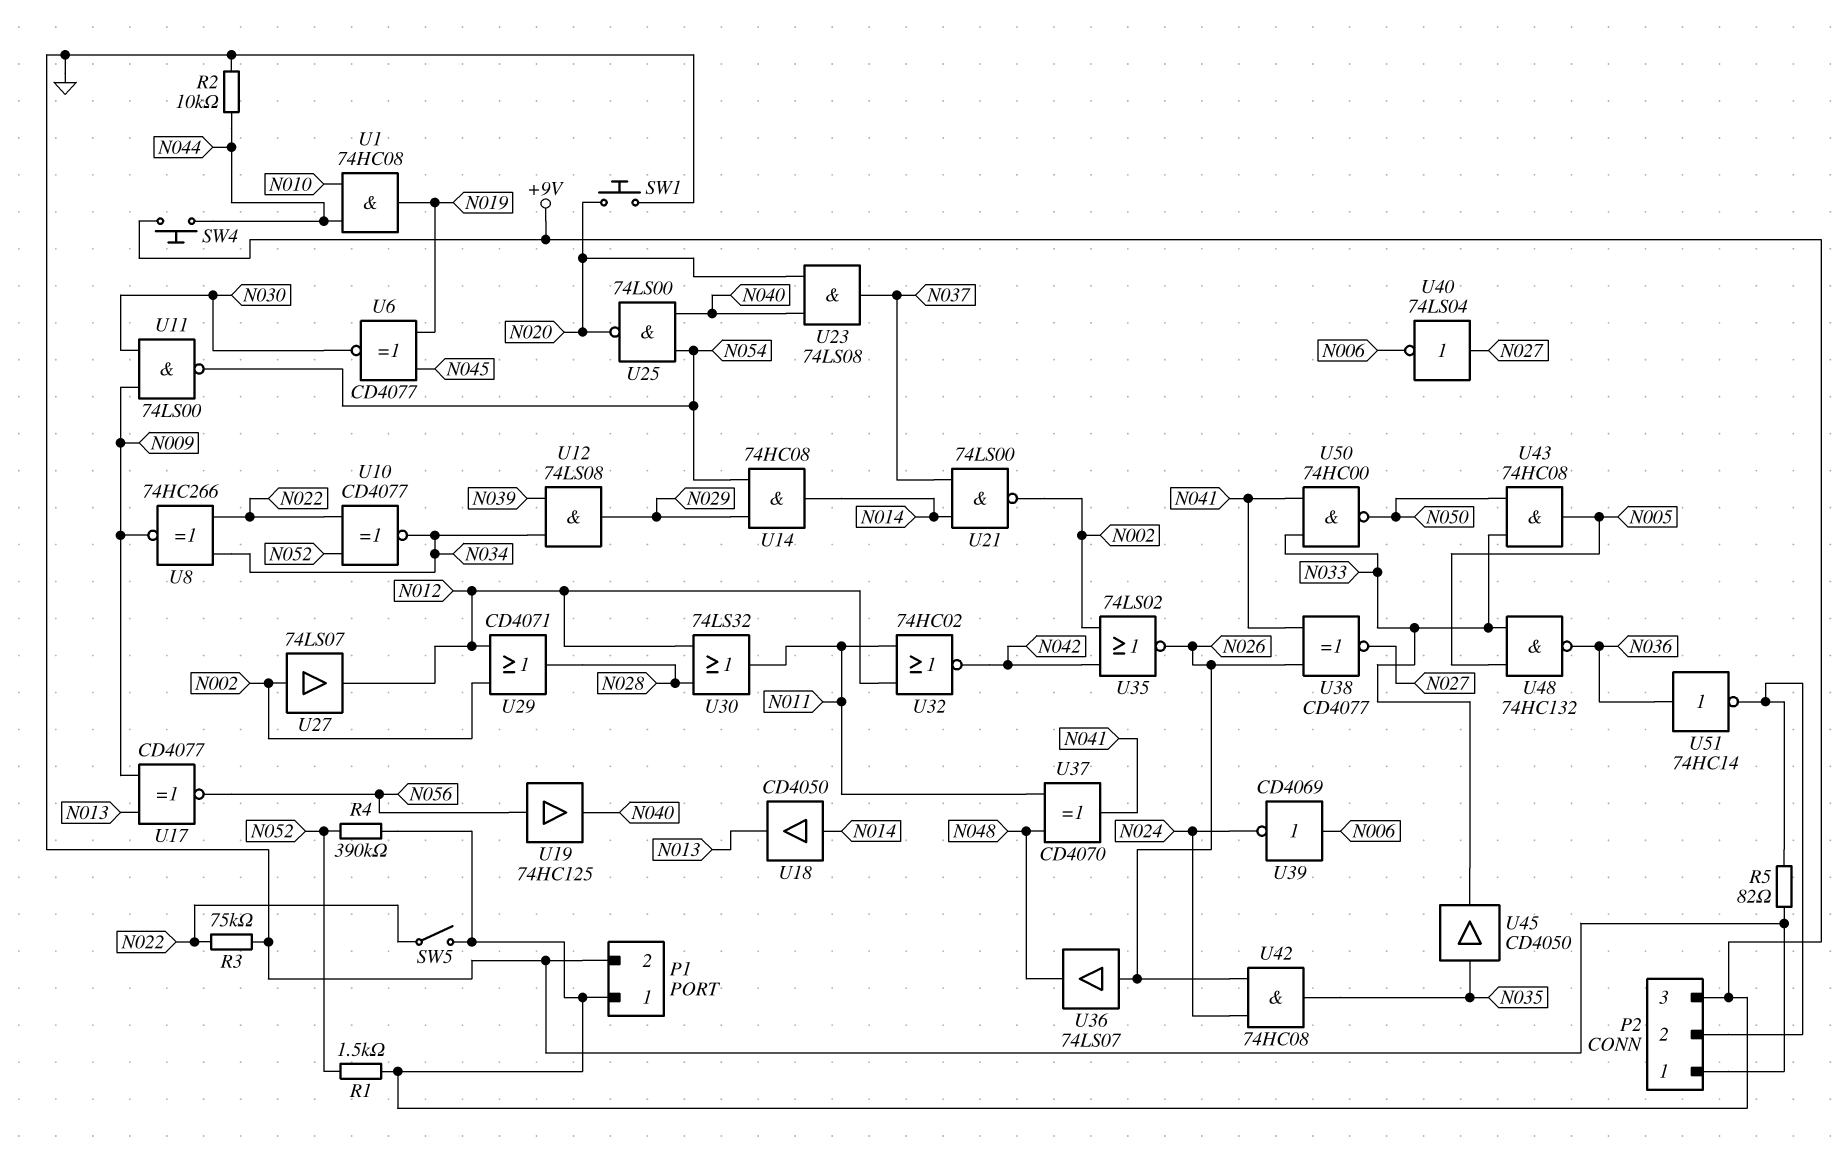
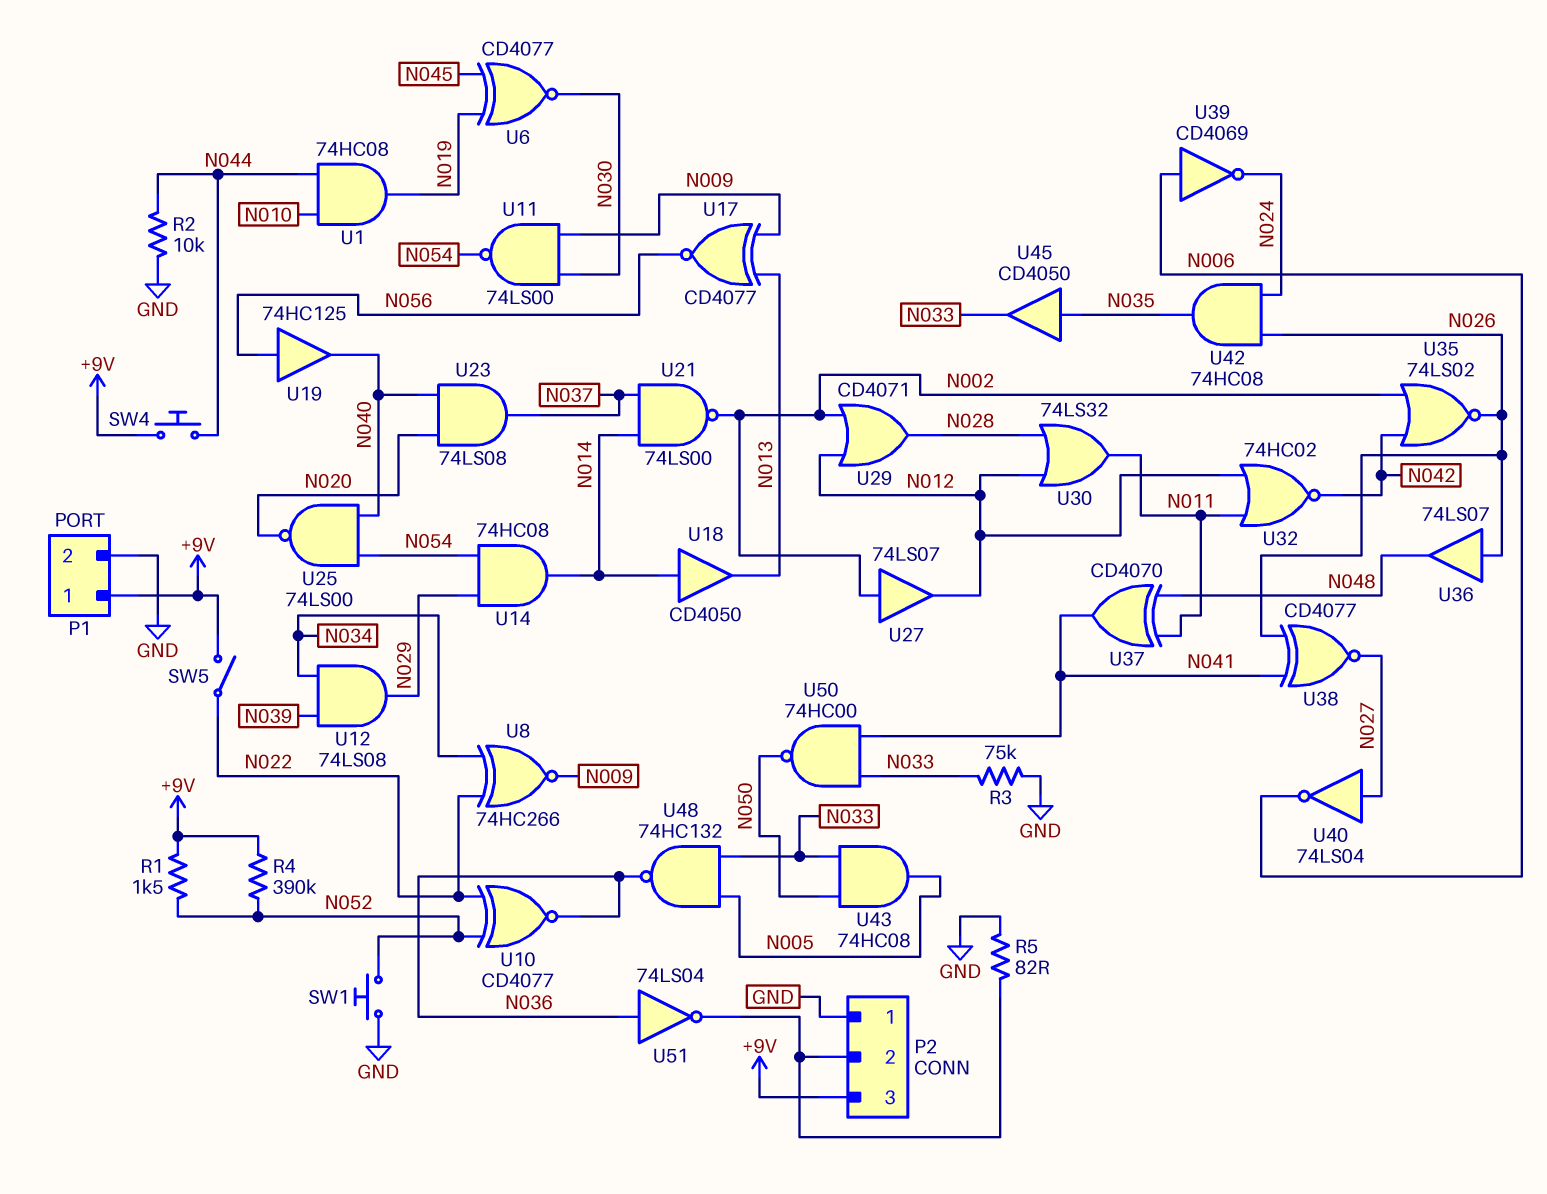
R3: 75k (GND, N022) -> 75k (GND, N033)
SW1: button (GND, N020) -> button (GND, N052)
U10: XNOR CD4077 (in N022, in N052, out N034) -> XNOR CD4077 (in N022, in N052, out N036)
U51: NOT 74HC14 (in N036, out P2/2) -> NOT 74LS04 (in N036, out P2/2)

